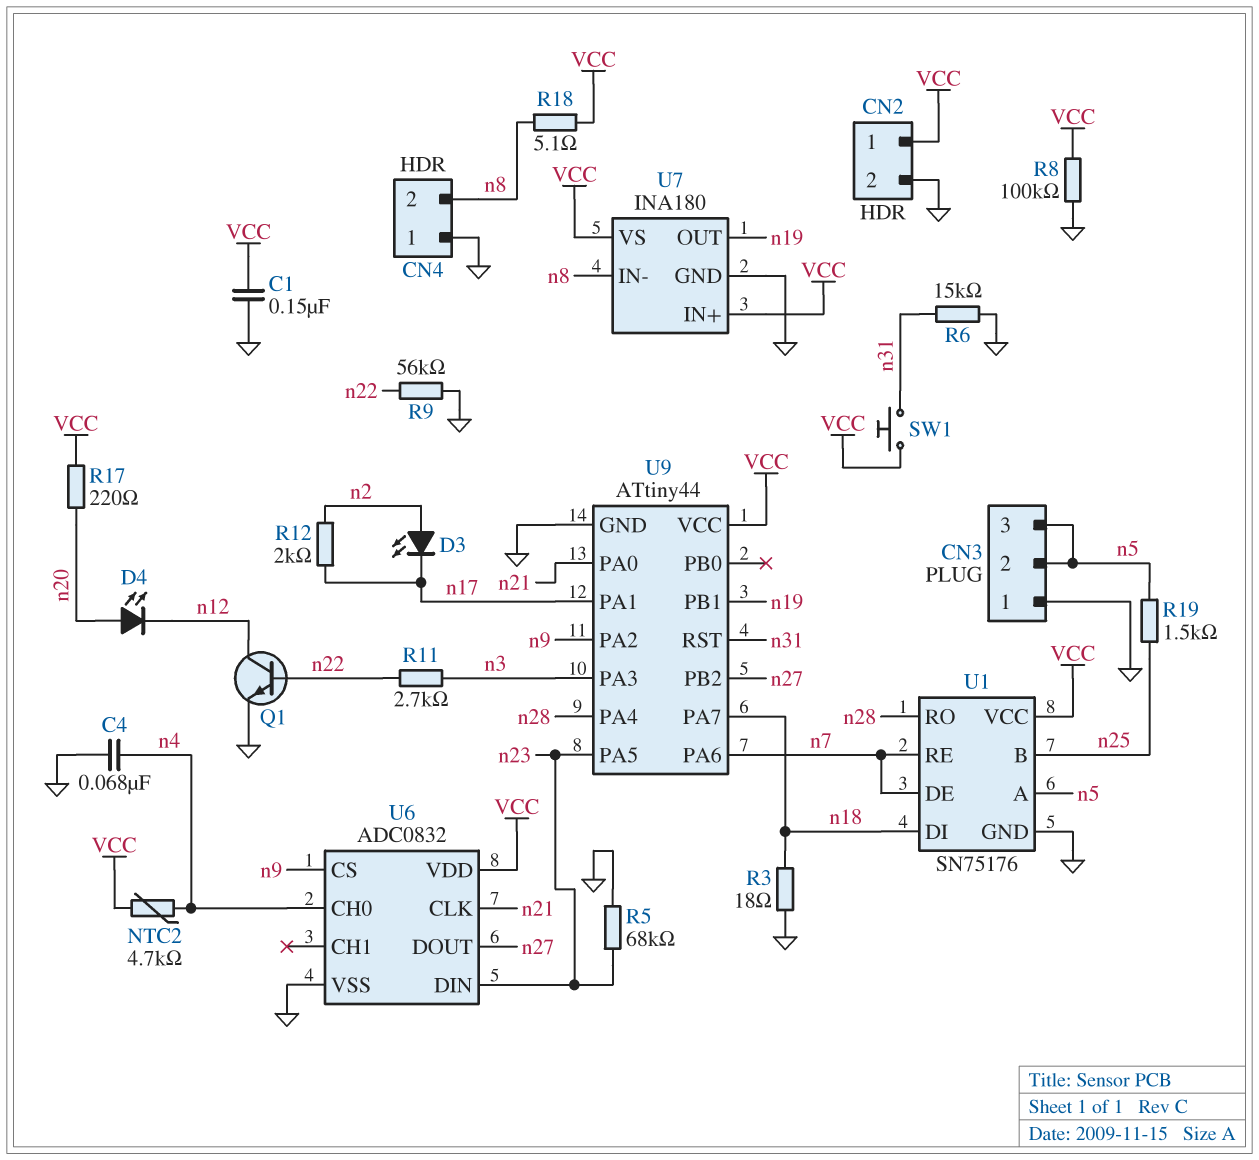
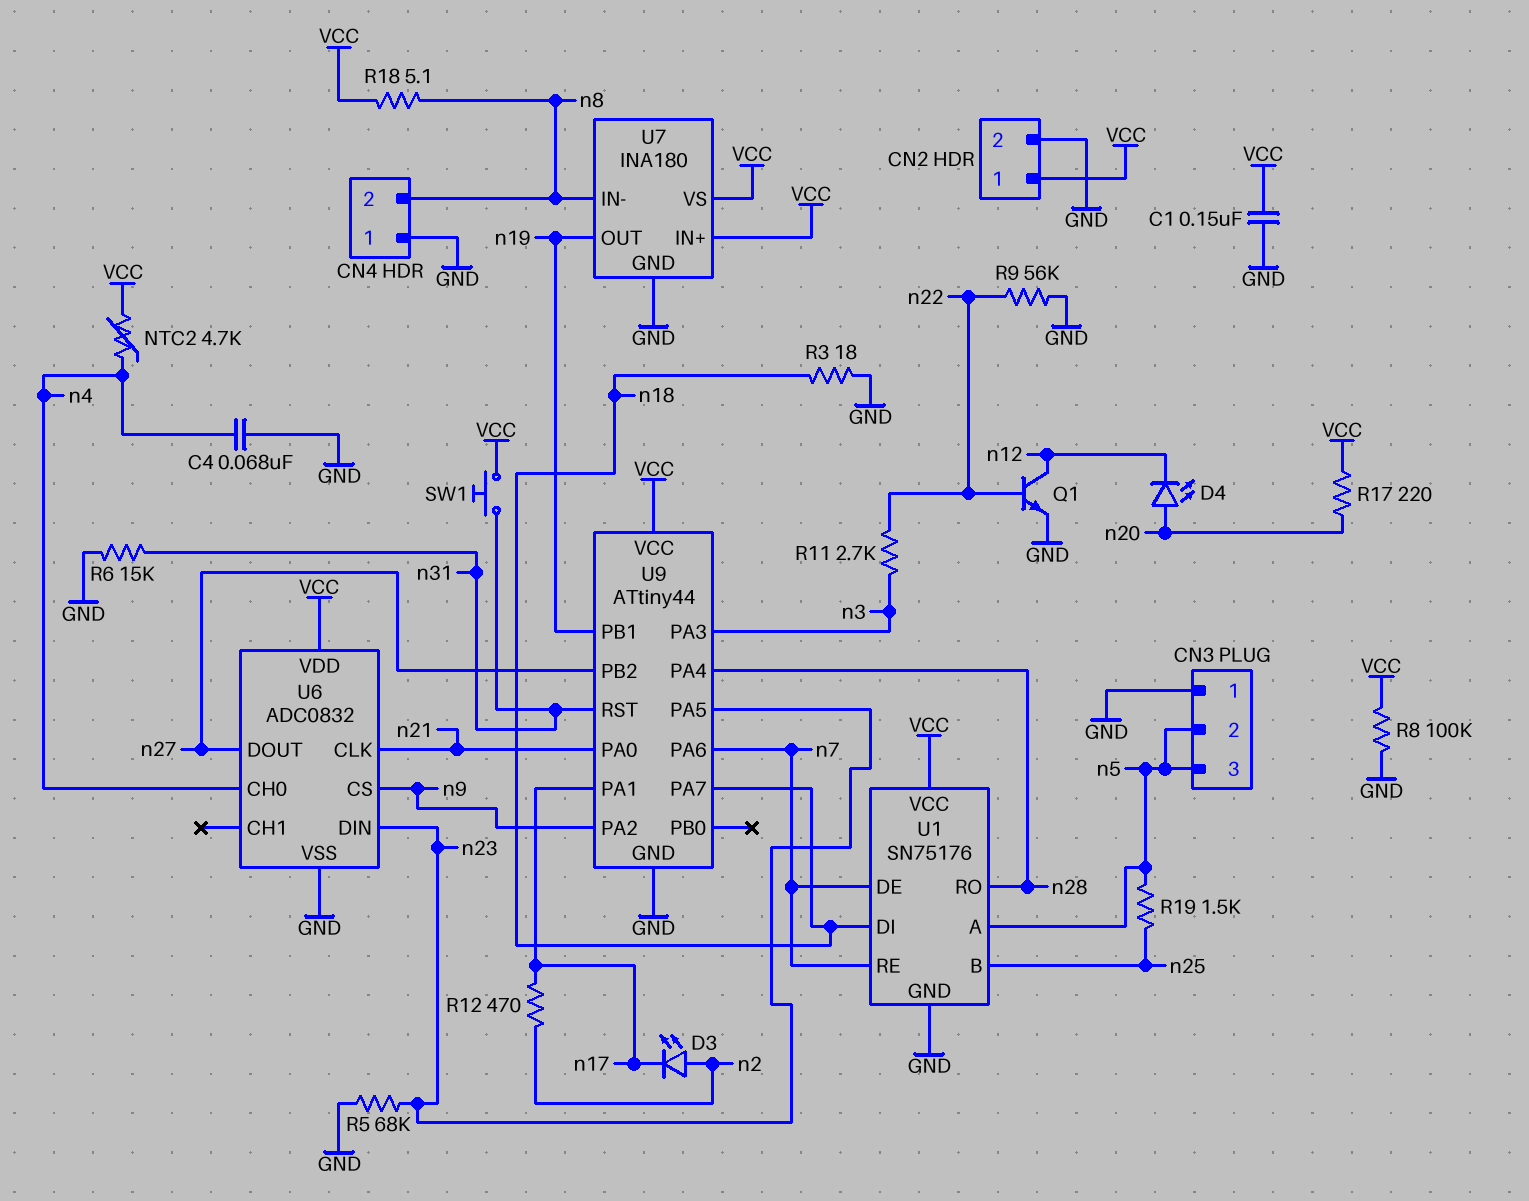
R12: 2k (n2, n17) -> 470 (n2, n17)

